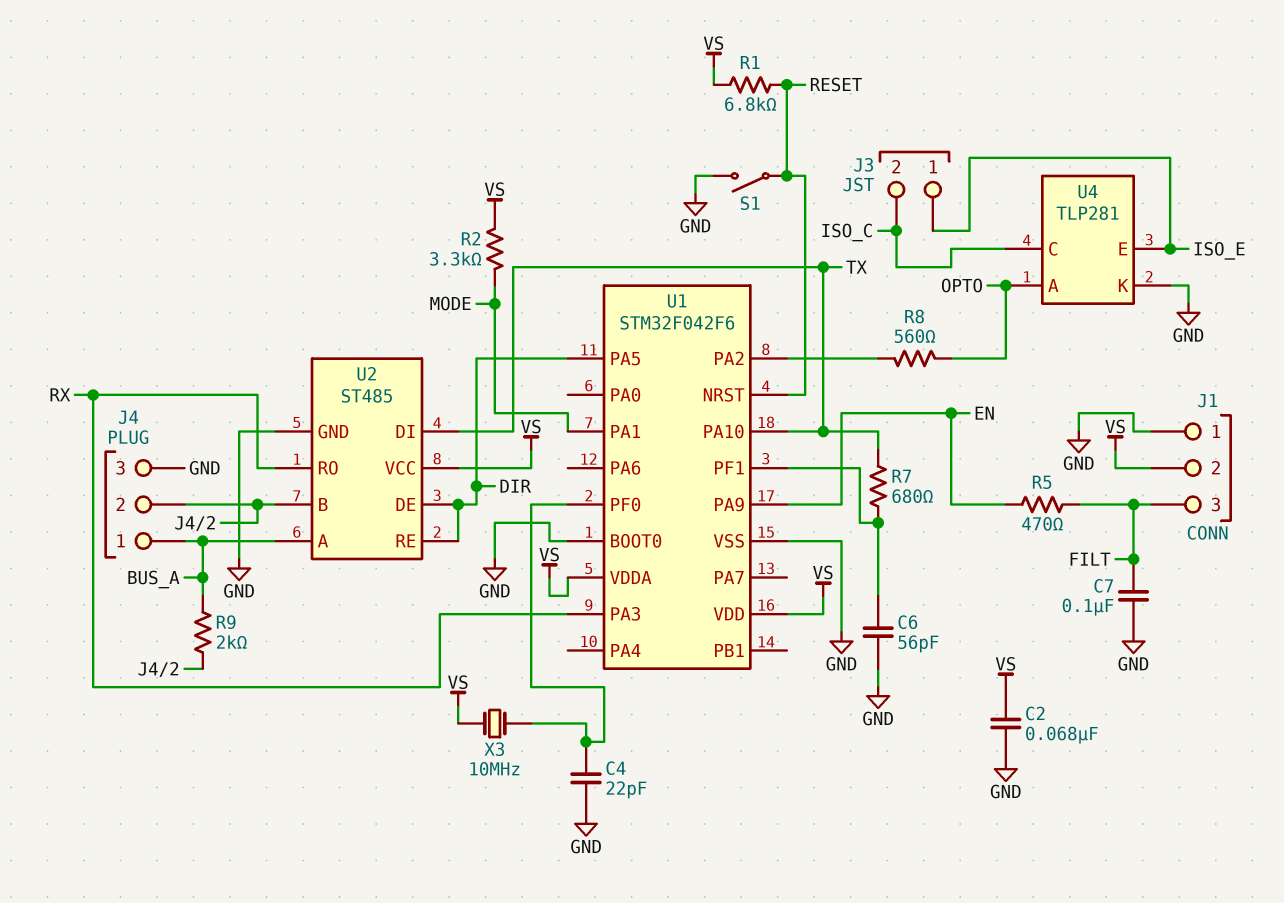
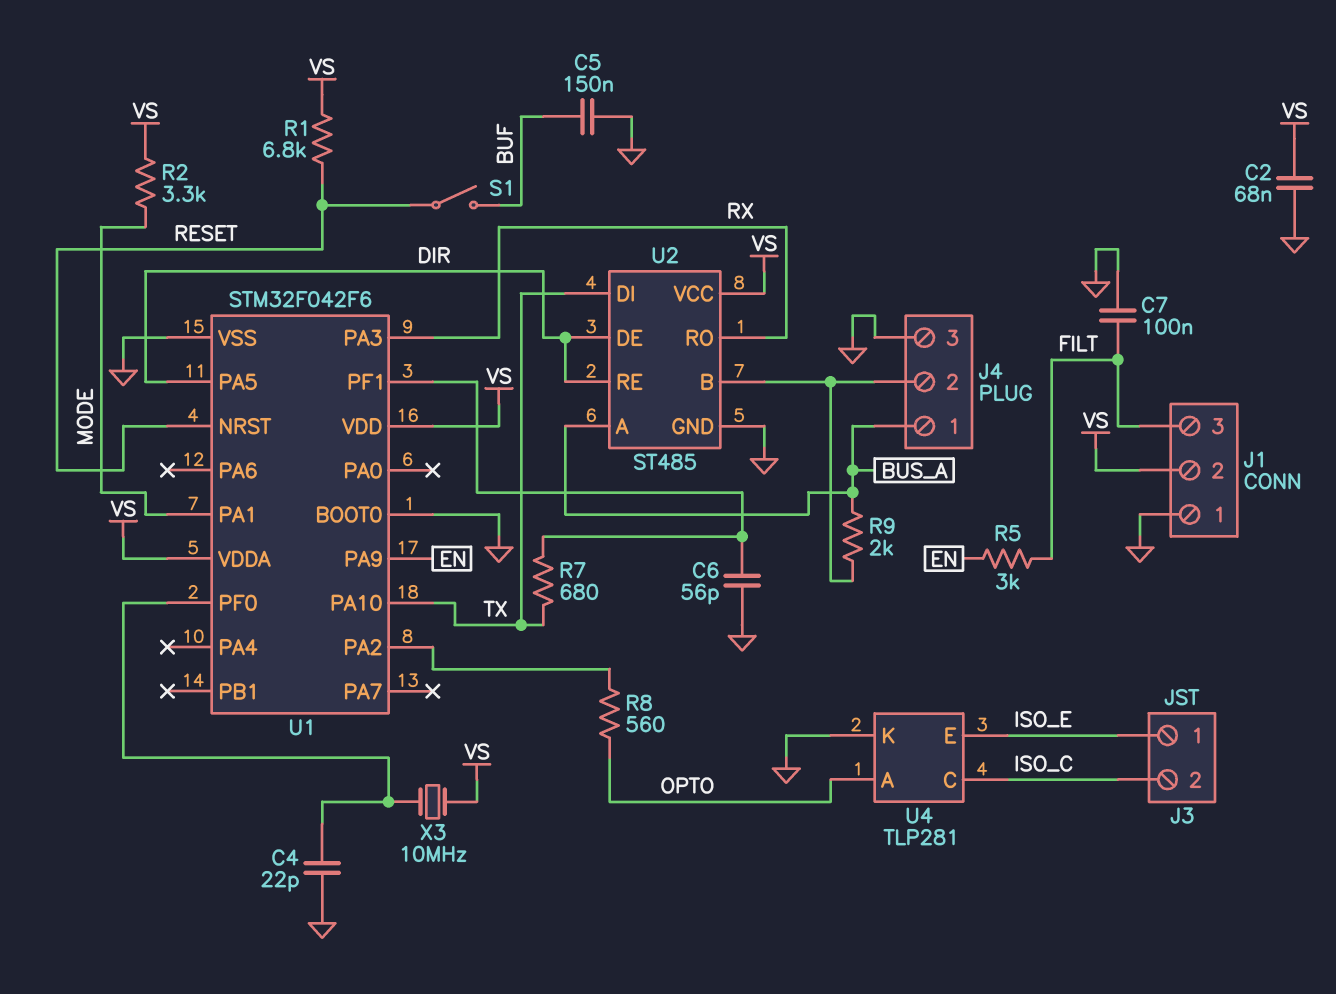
C5: none -> 150nF (BUF, GND)
R5: 470 (EN, FILT) -> 3k (EN, FILT)
S1: switch (GND, RESET) -> switch (BUF, RESET)

